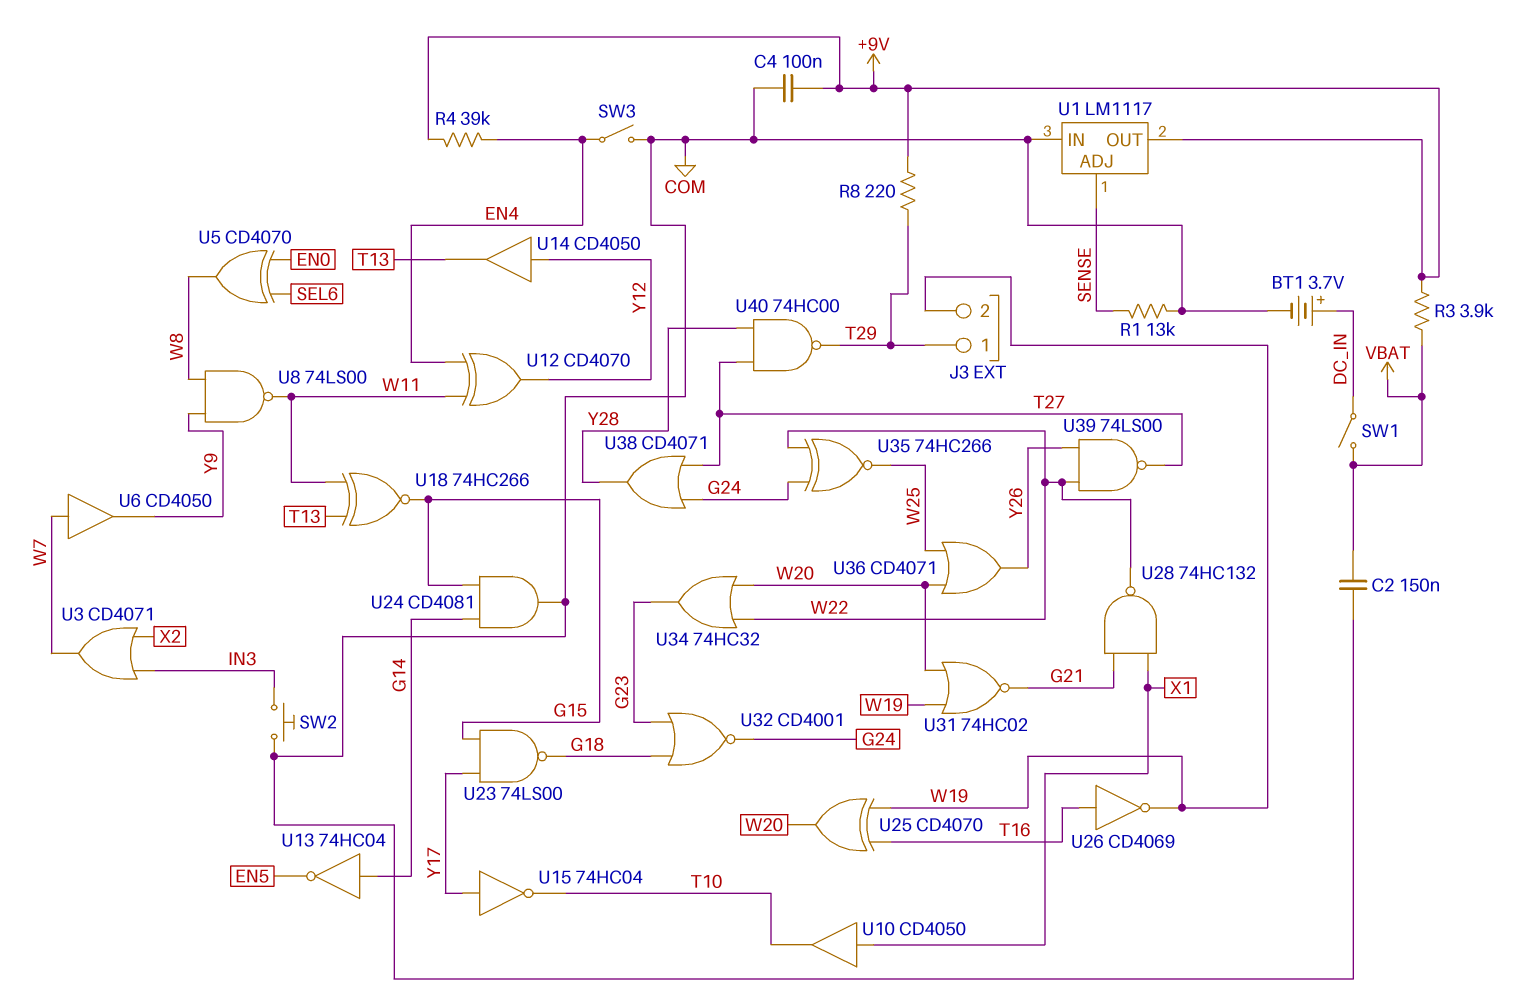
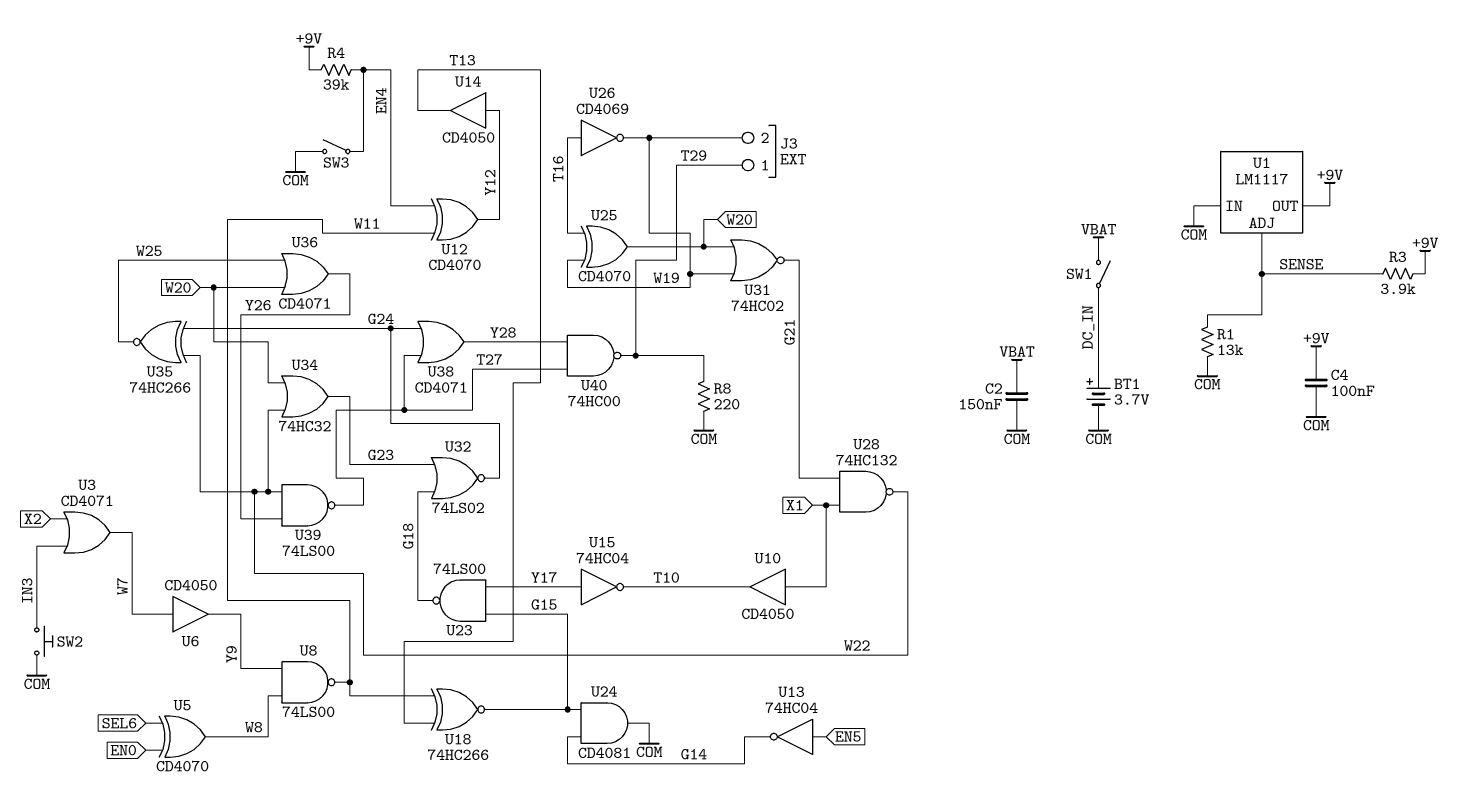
R3: 3.9k (+9V, VBAT) -> 3.9k (+9V, SENSE)
R8: 220 (+9V, T29) -> 220 (COM, T29)
U13: NOT 74HC04 (in G14, out EN5) -> NOT 74HC04 (in EN5, out G14)
U32: NOR CD4001 (in G18, in G23, out G24) -> NOR 74LS02 (in G18, in G23, out G24)

